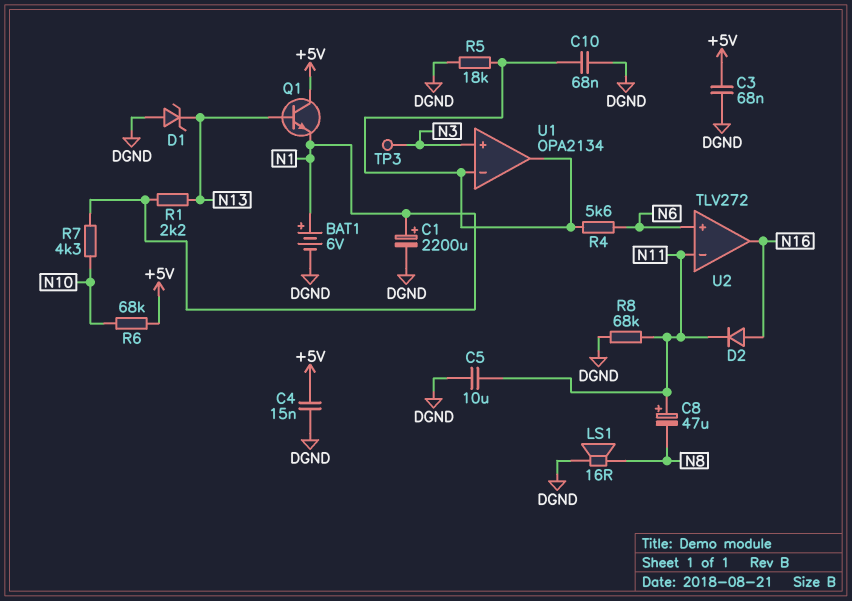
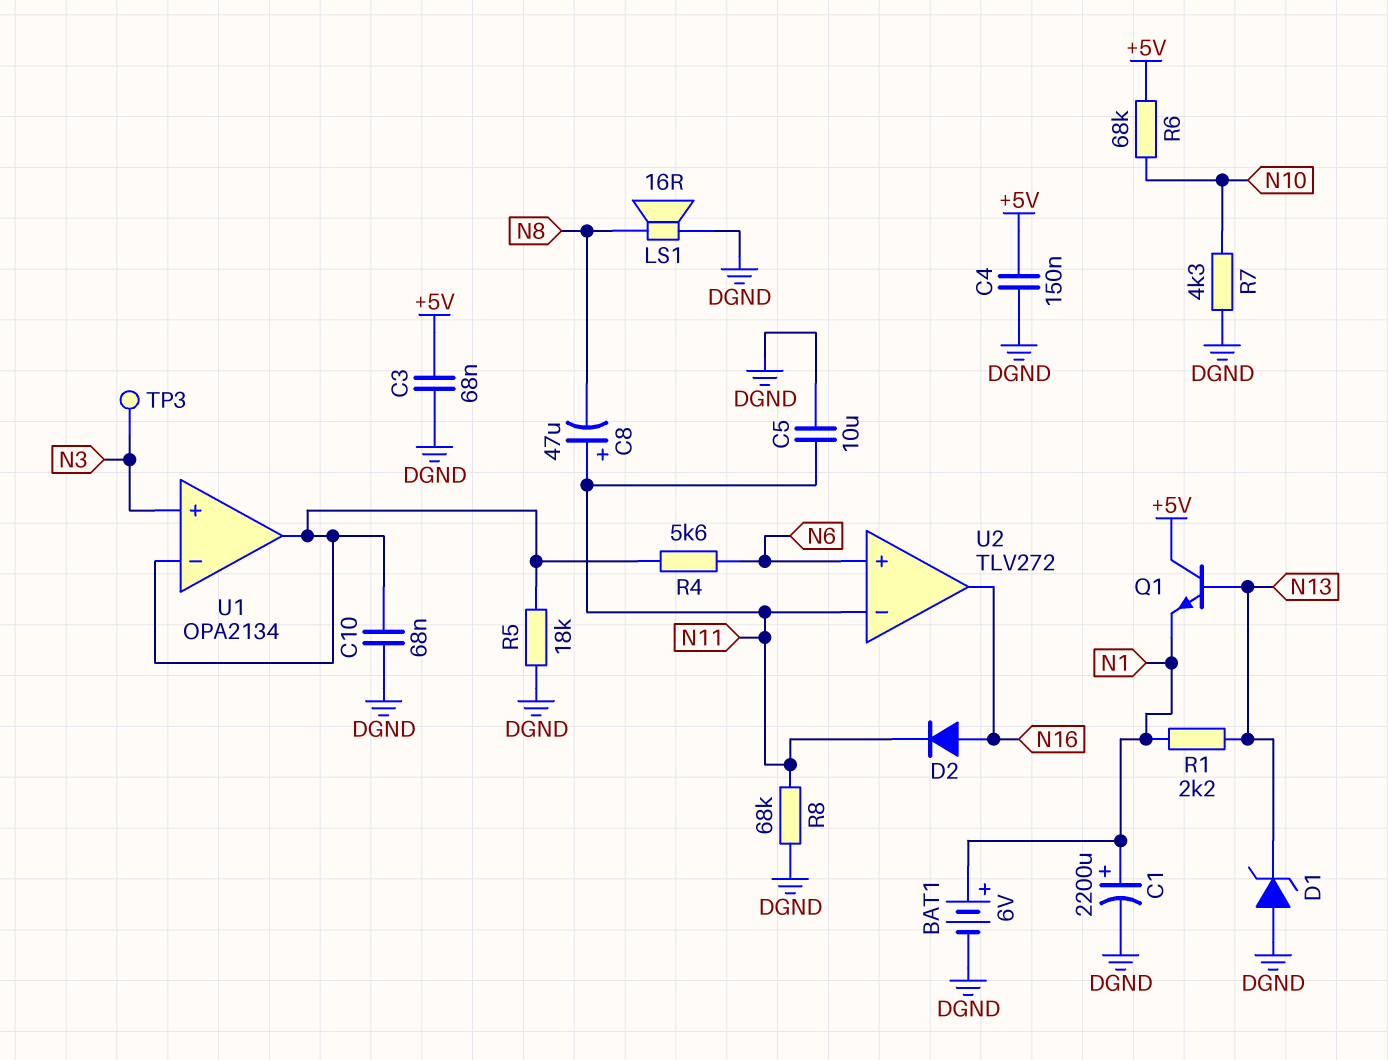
C4: 15nF (+5V, DGND) -> 150nF (+5V, DGND)
R7: 4.3k (N1, N10) -> 4.3k (DGND, N10)

